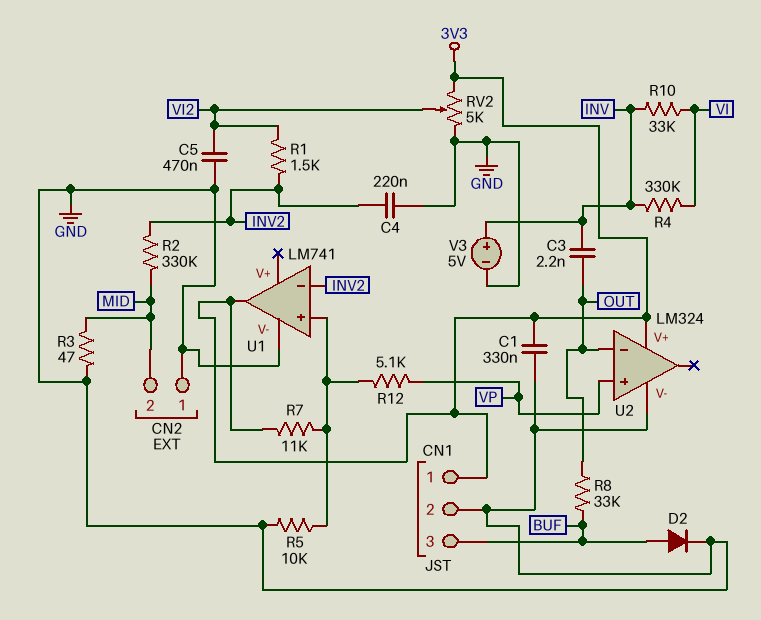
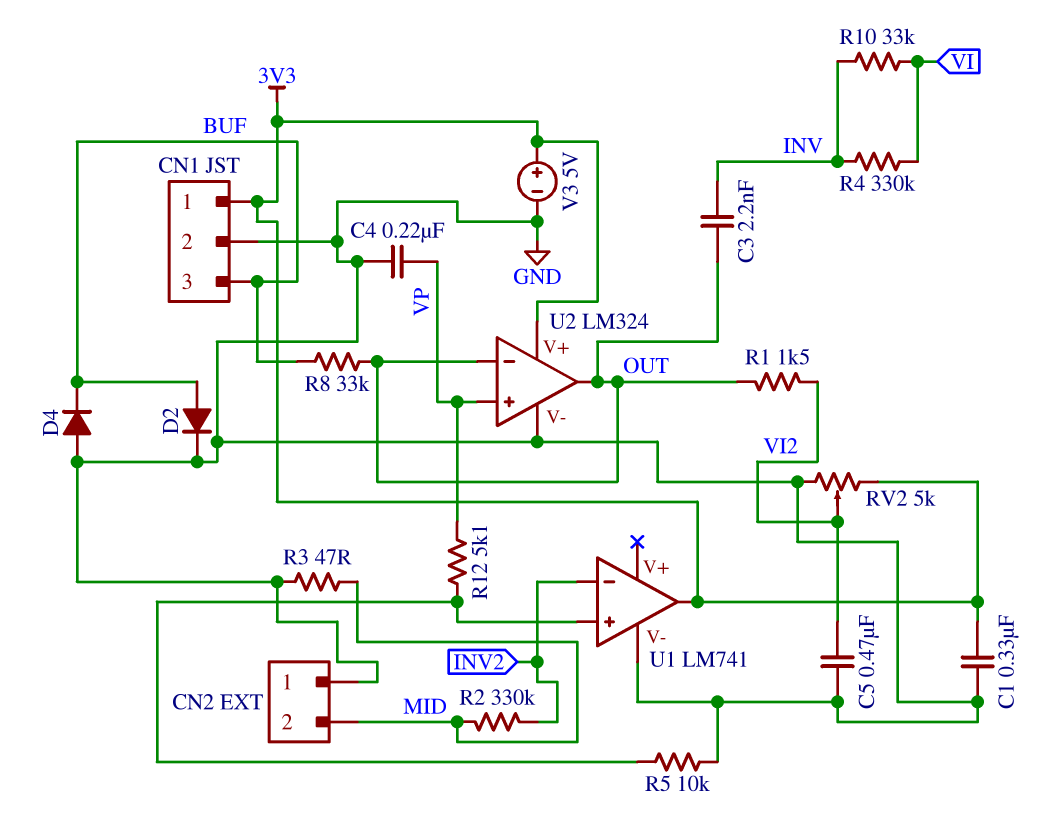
C4: 220nF (GND, INV2) -> 220nF (GND, VP)
D4: none -> diode (A GND, K BUF)
R1: 1.5k (INV2, VI2) -> 1.5k (OUT, VI2)
R7: 11k (3V3, U1/in+) -> none
U2 pin out: none -> OUT
V3: 5V (plus INV, minus GND) -> 5V (plus 3V3, minus GND)

